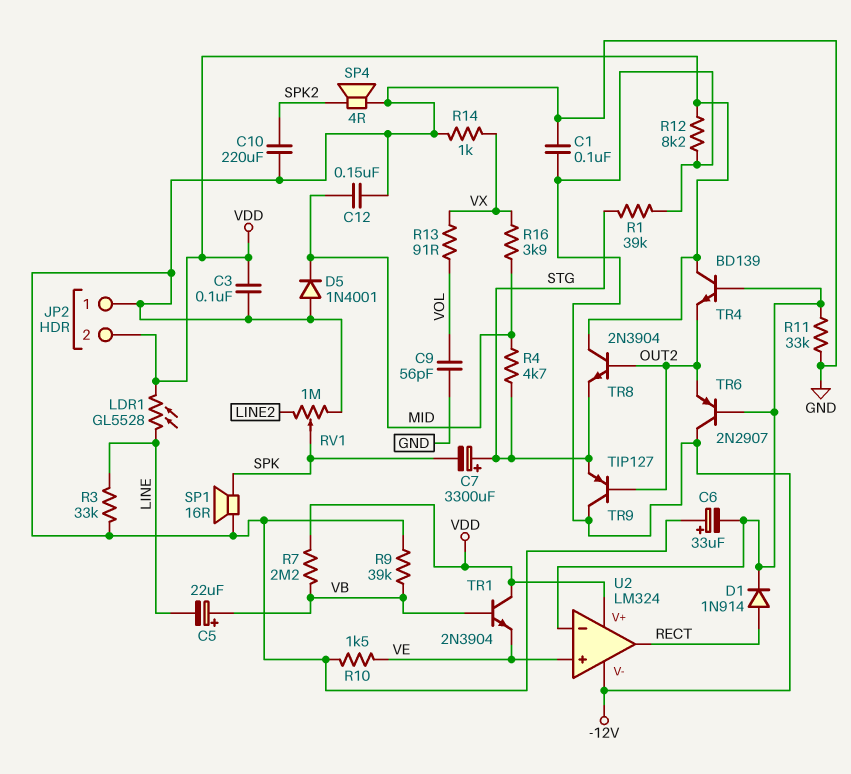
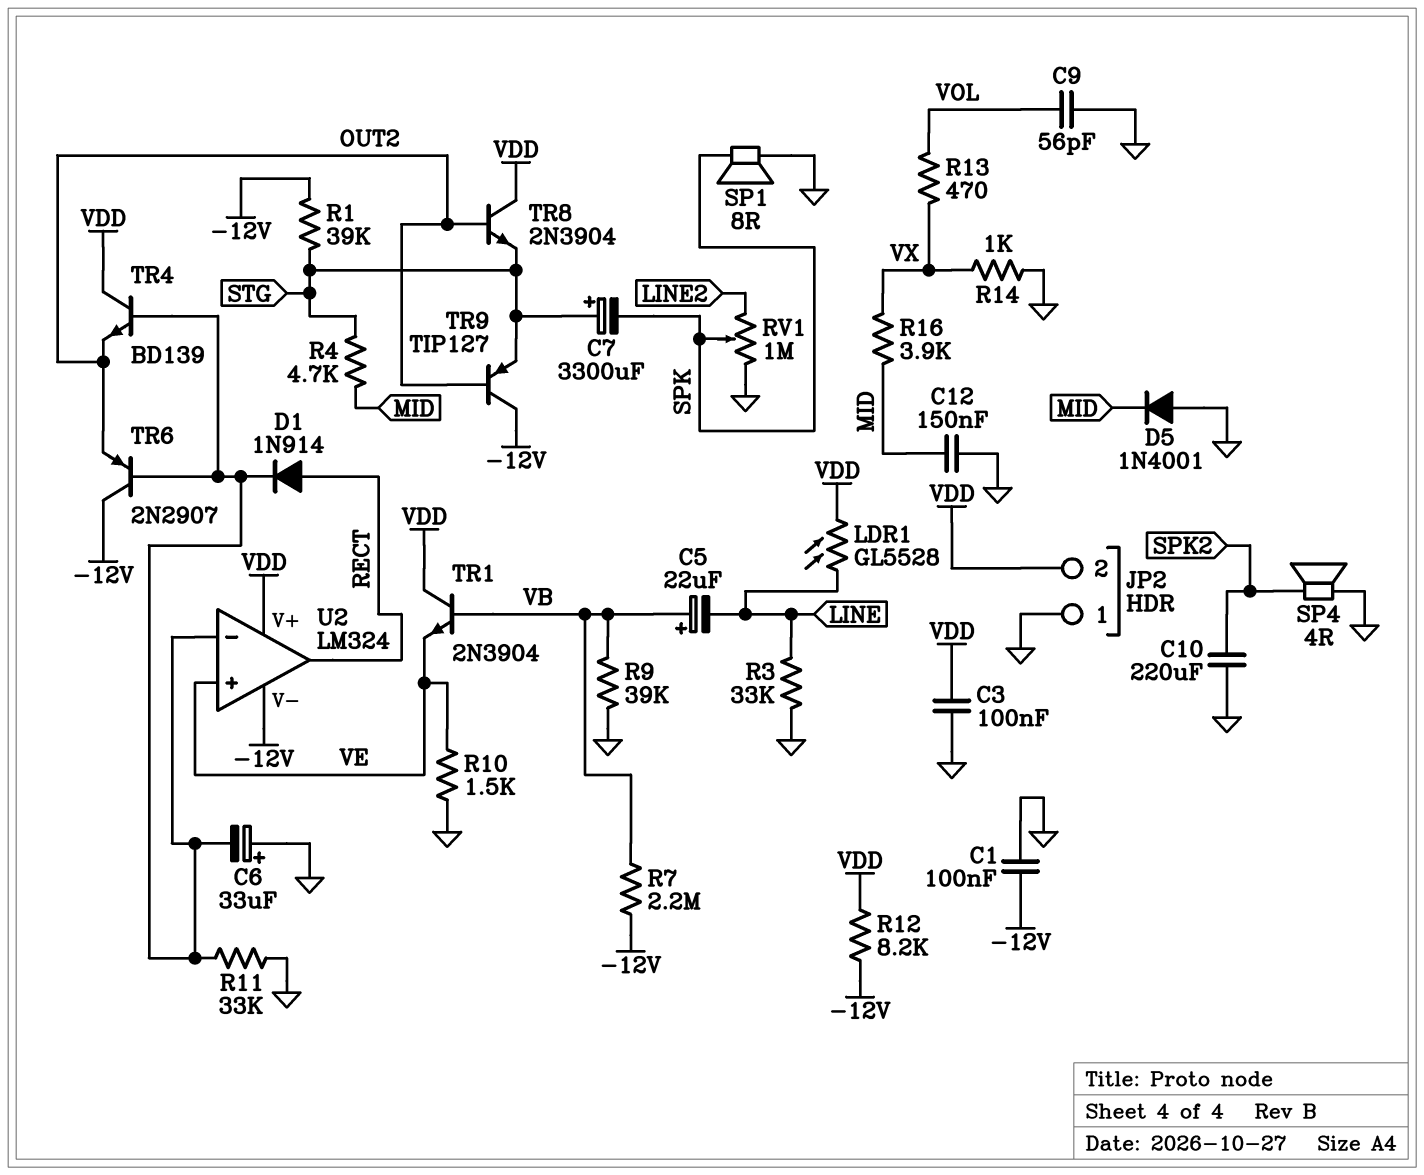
R7: 2.2M (VB, VDD) -> 2.2M (-12V, VB)
R13: 91 (VOL, VX) -> 470 (VOL, VX)
SP1: speaker 16R (GND, SPK) -> speaker 8R (GND, SPK)

